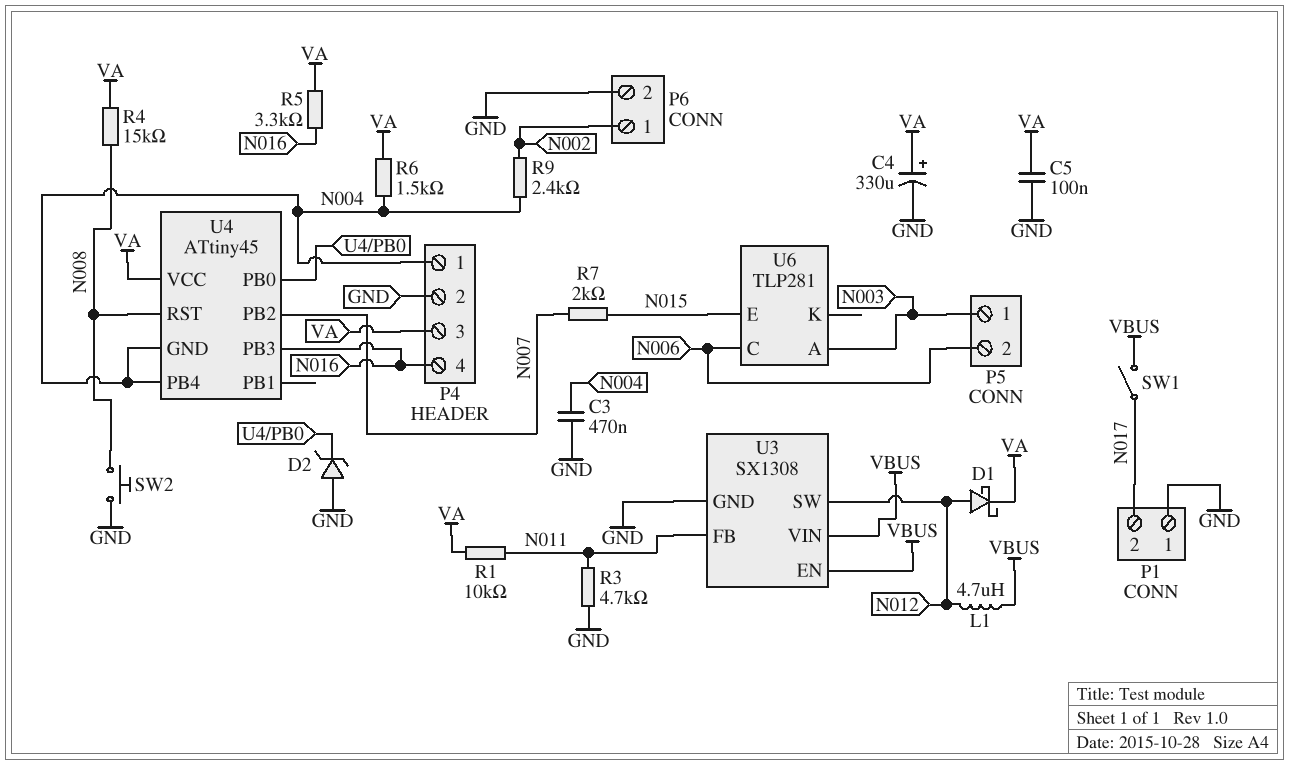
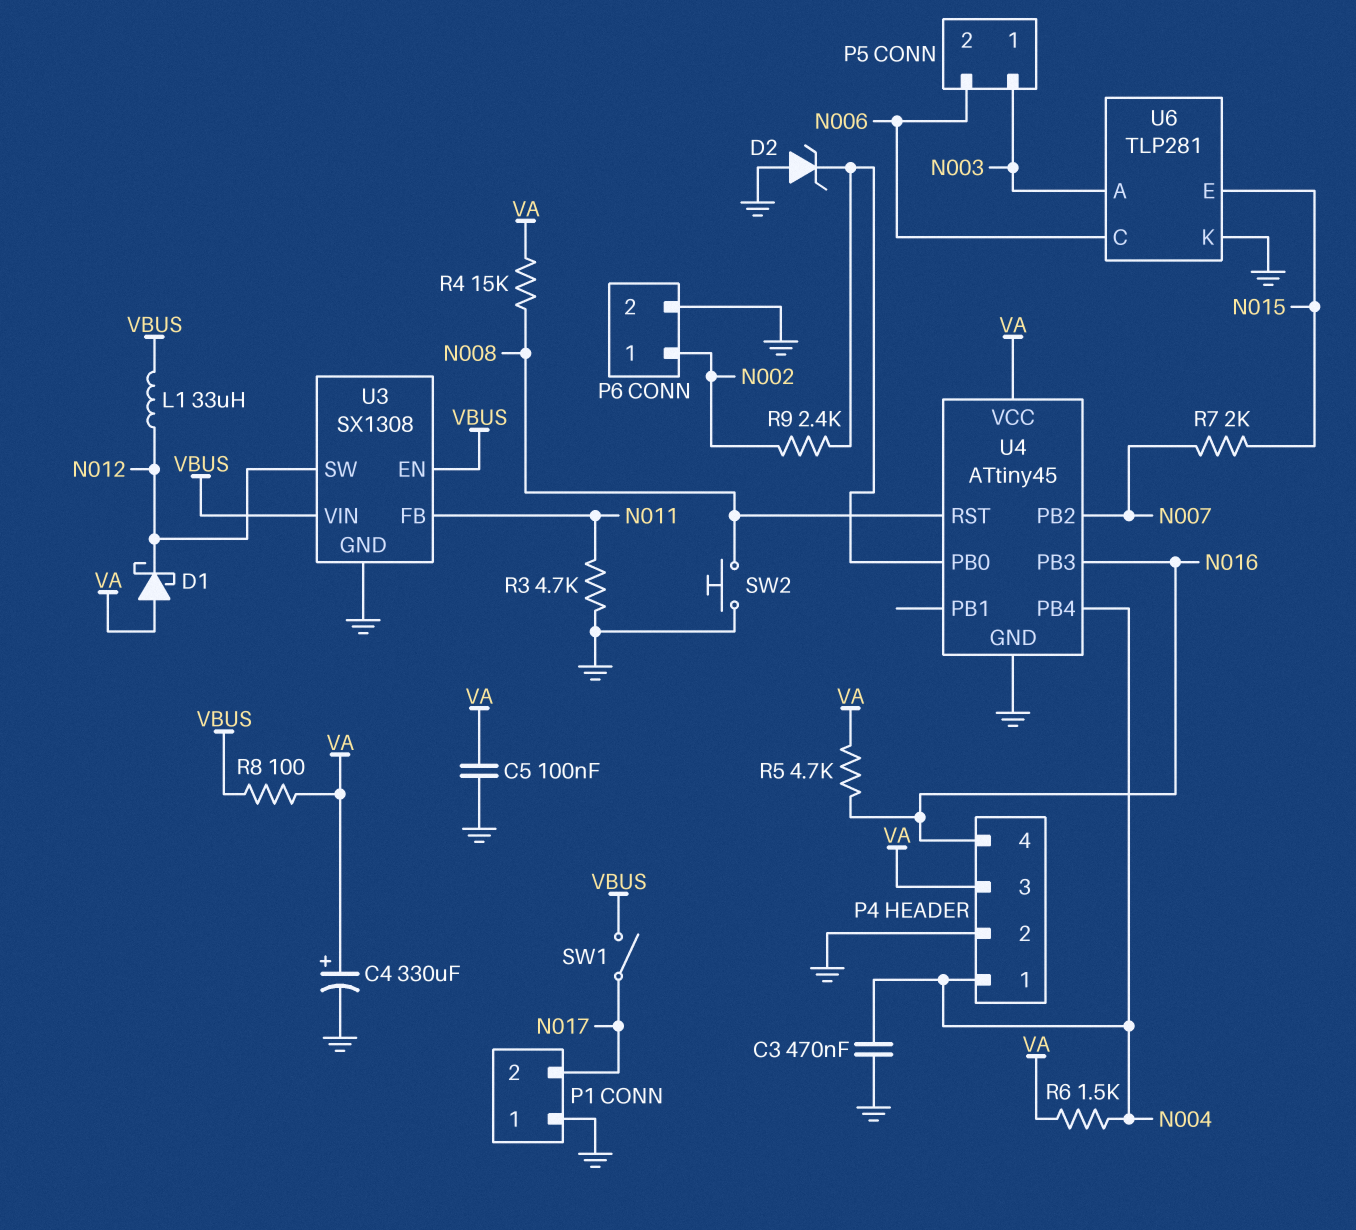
D1: schottky (A N012, K VA) -> schottky (A VA, K N012)
L1: 4.7uH (N012, VBUS) -> 33uH (N012, VBUS)
R1: 10k (N011, VA) -> none
R5: 3.3k (N016, VA) -> 4.7k (N016, VA)
R8: none -> 100 (VA, VBUS)
R9: 2.4k (N002, N004) -> 2.4k (N002, U4/PB0)
U4 pin GND: N004 -> GND
U6 pin K: none -> GND

